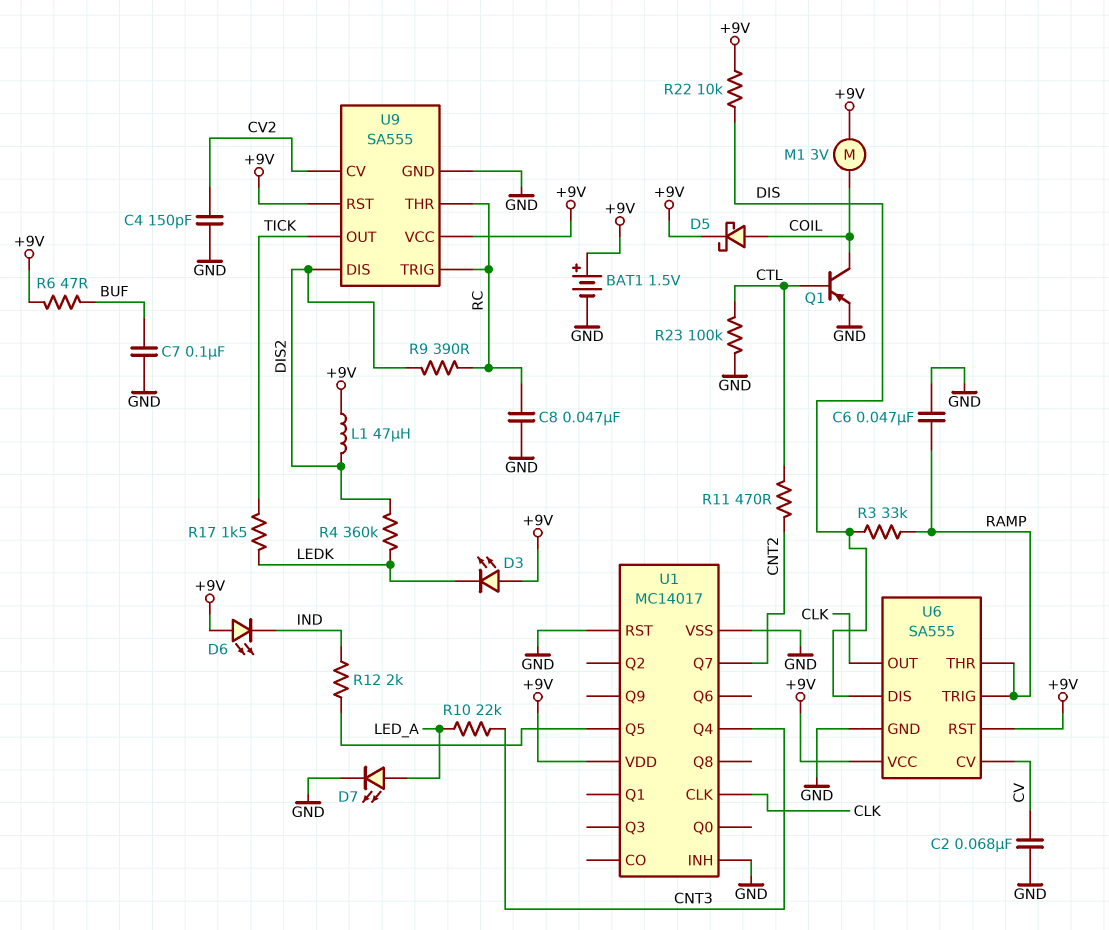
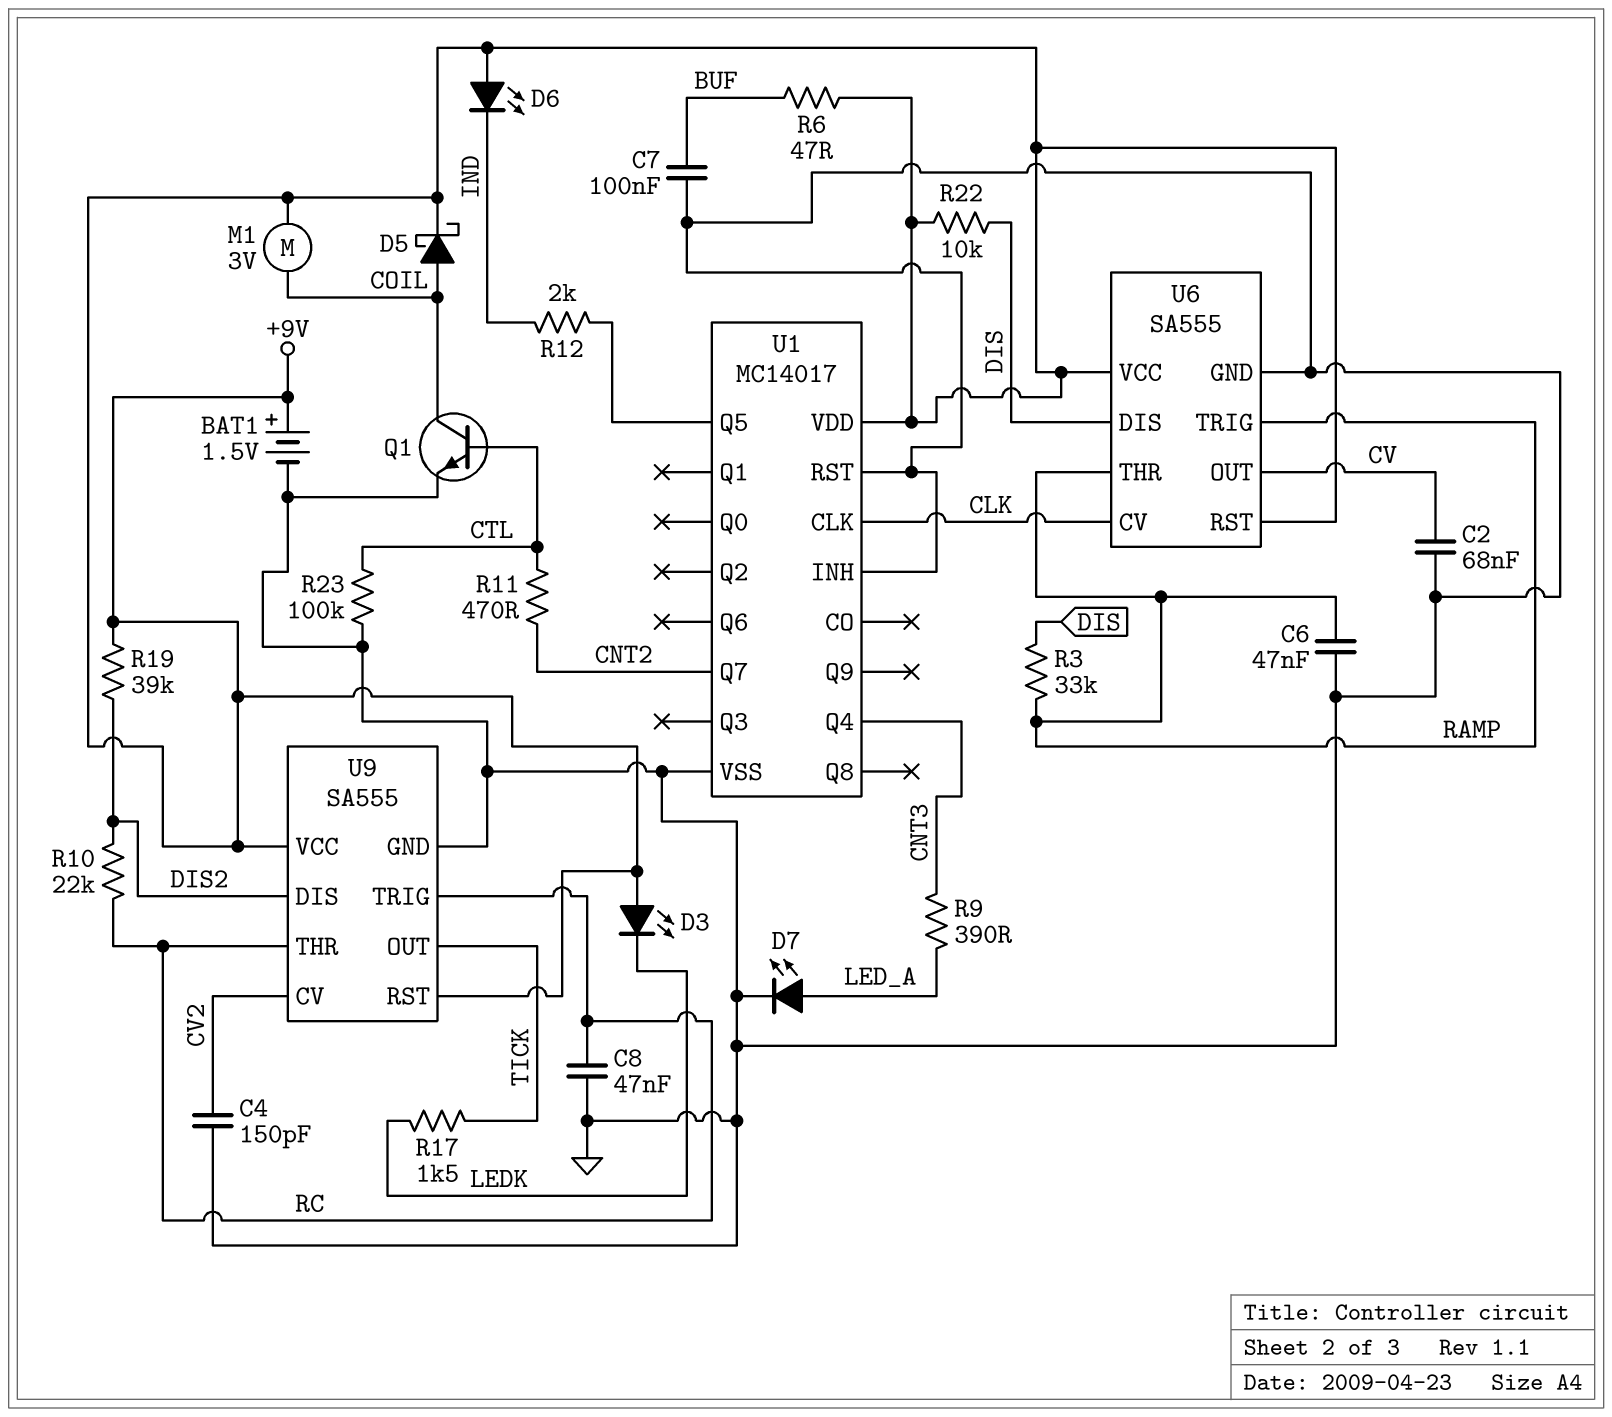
L1: 47uH (+9V, DIS2) -> none
Q1: PNP (B CTL, C COIL, E GND) -> NPN (B CTL, C COIL, E GND)
R4: 360k (DIS2, LEDK) -> none
R9: 390 (DIS2, RC) -> 390 (CNT3, LED_A)
R10: 22k (CNT3, LED_A) -> 22k (DIS2, RC)
R19: none -> 39k (+9V, DIS2)
U6 pin CV: CV -> CLK
U6 pin OUT: CLK -> CV

